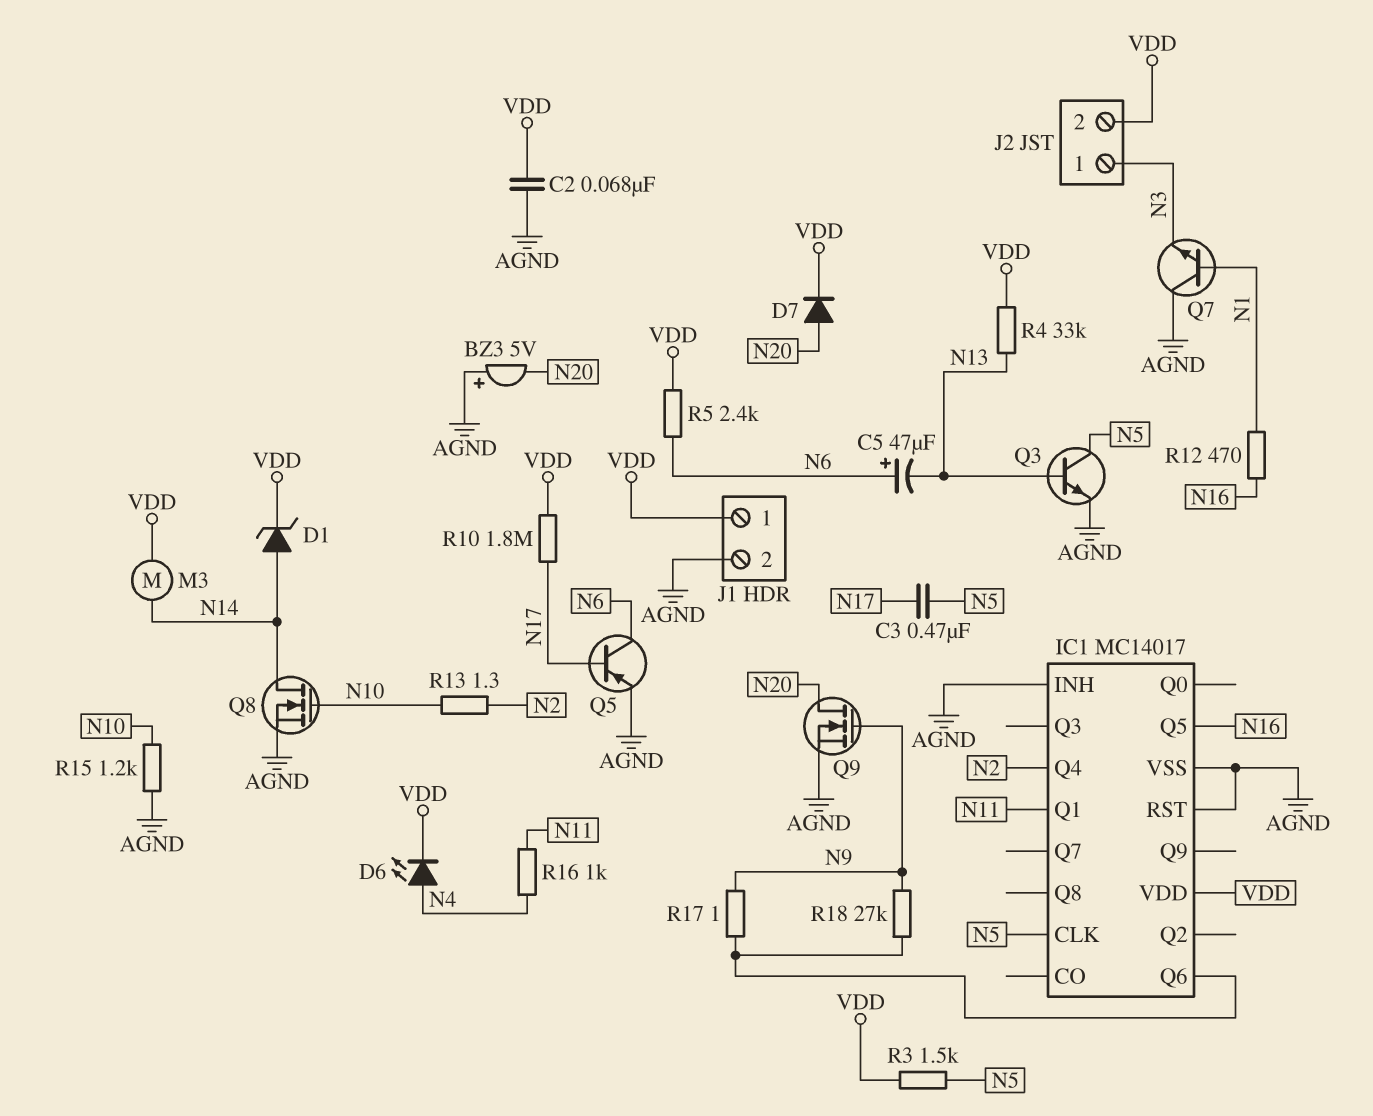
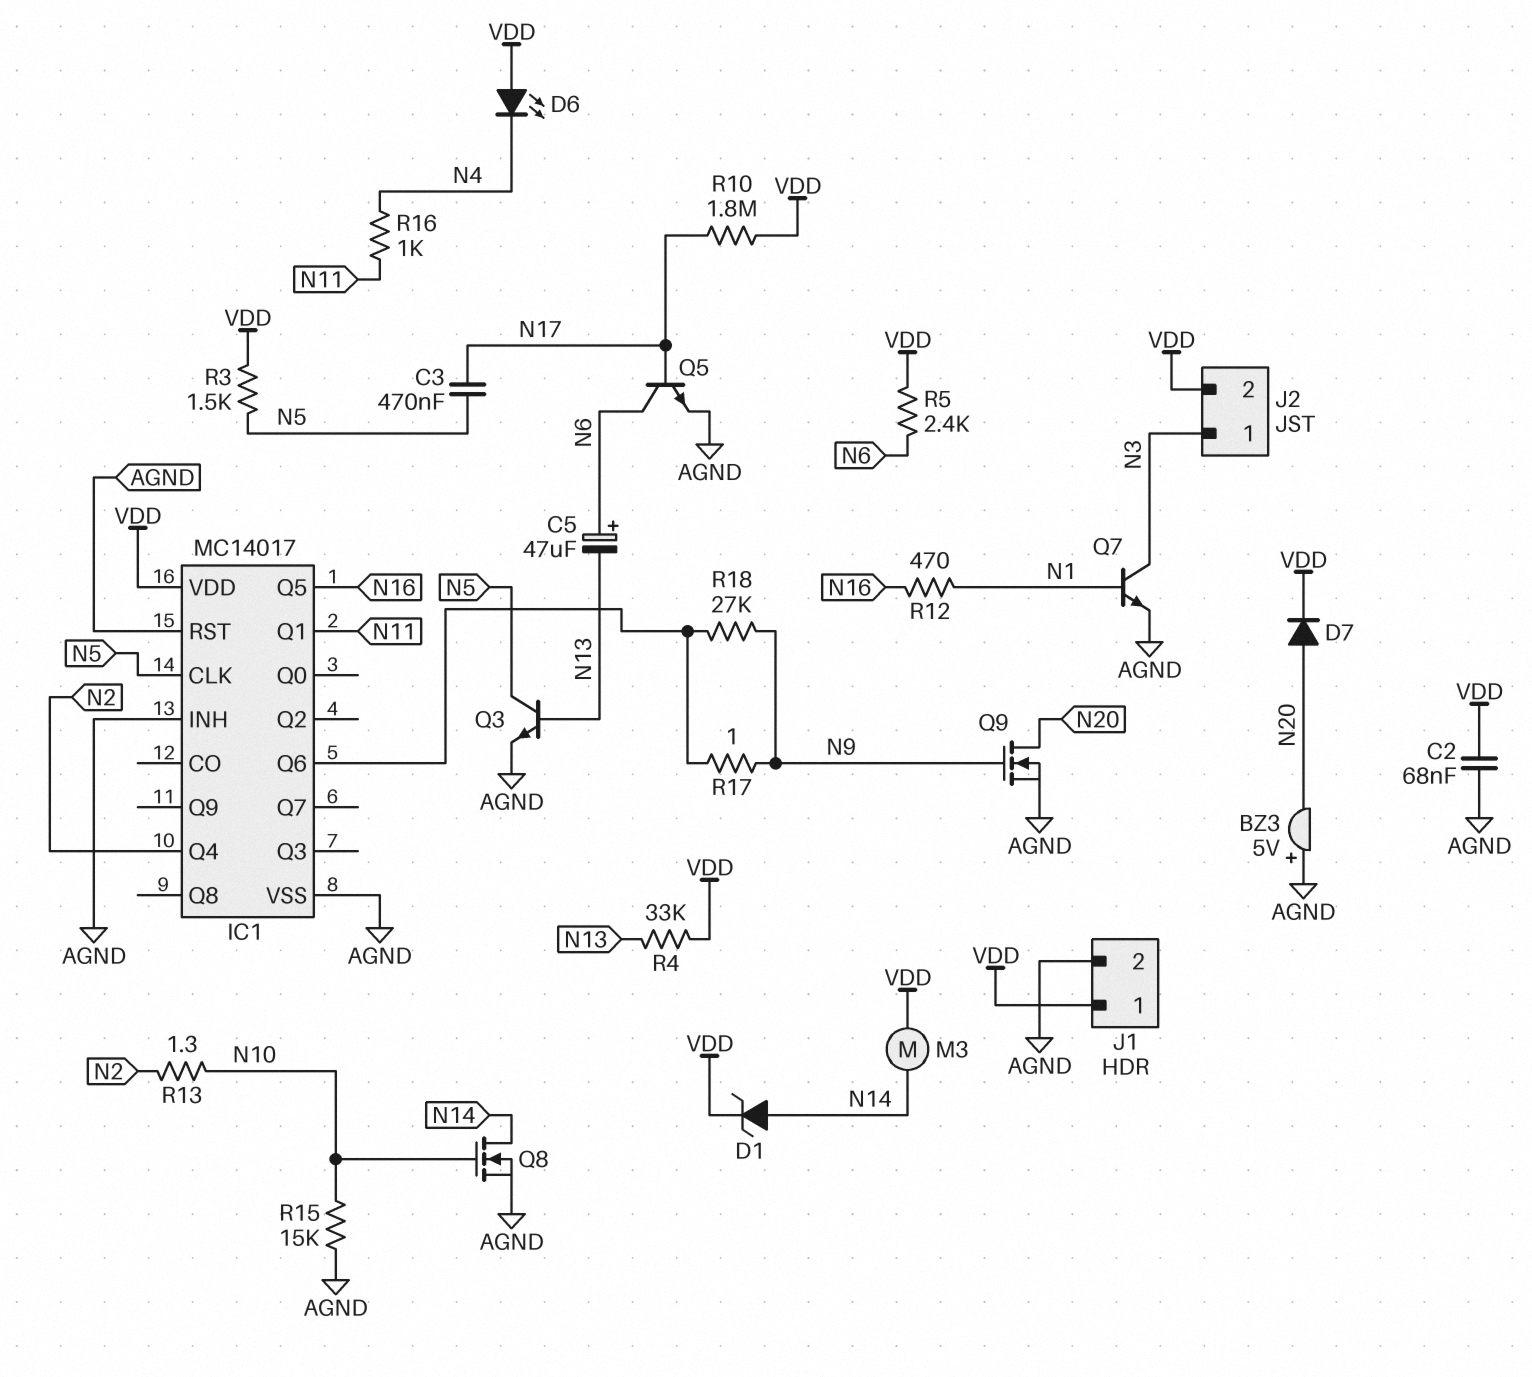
D6: LED (A N4, K VDD) -> LED (A VDD, K N4)
Q5: PNP (B N17, C N6, E AGND) -> NPN (B N17, C N6, E AGND)
Q7: NPN (B N1, C AGND, E N3) -> NPN (B N1, C N3, E AGND)
R15: 1.2k (AGND, N10) -> 15k (AGND, N10)

